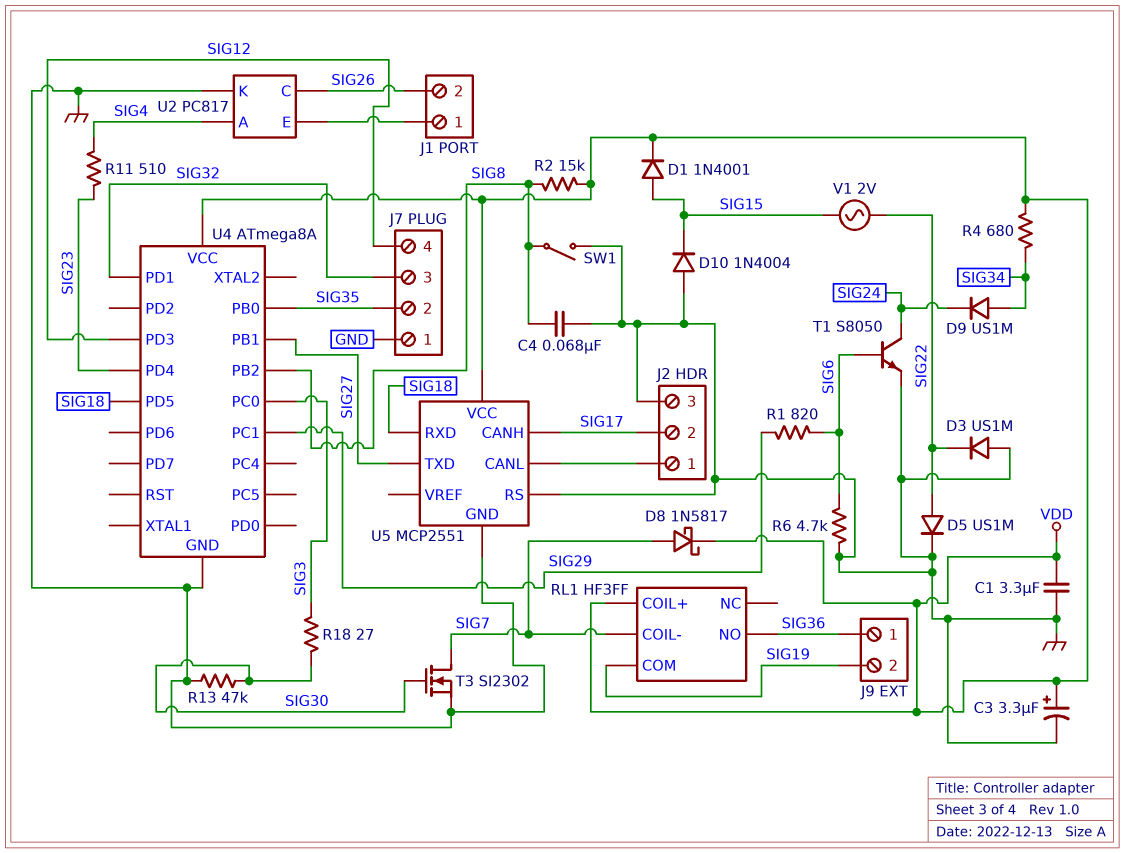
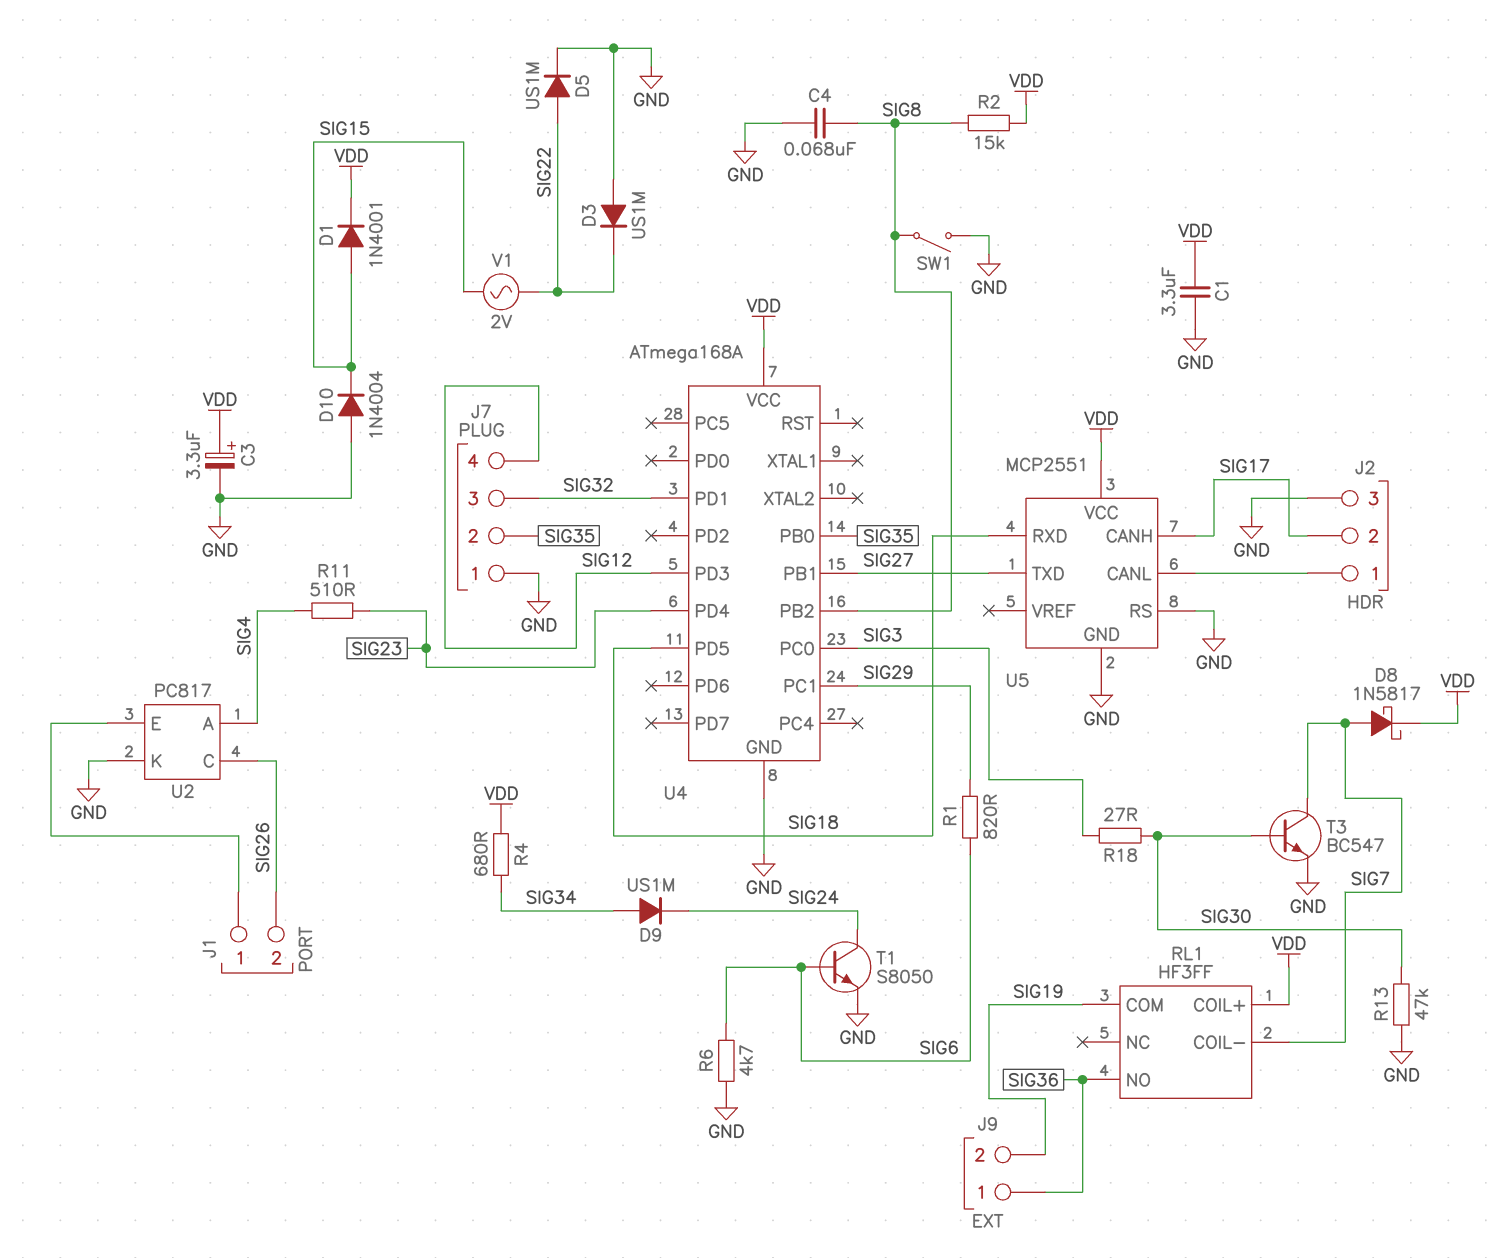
T3: NMOS SI2302 (G SIG30, D SIG7, S GND) -> NPN BC547 (B SIG30, C SIG7, E GND)
U4: ATmega8A -> ATmega168A

